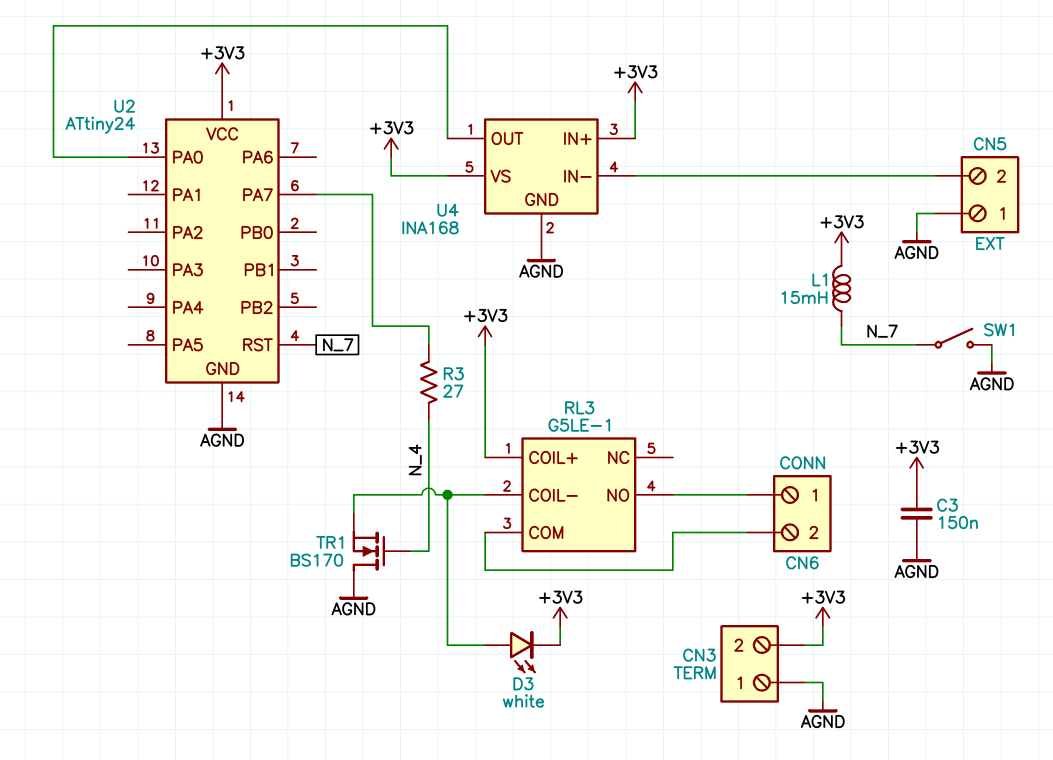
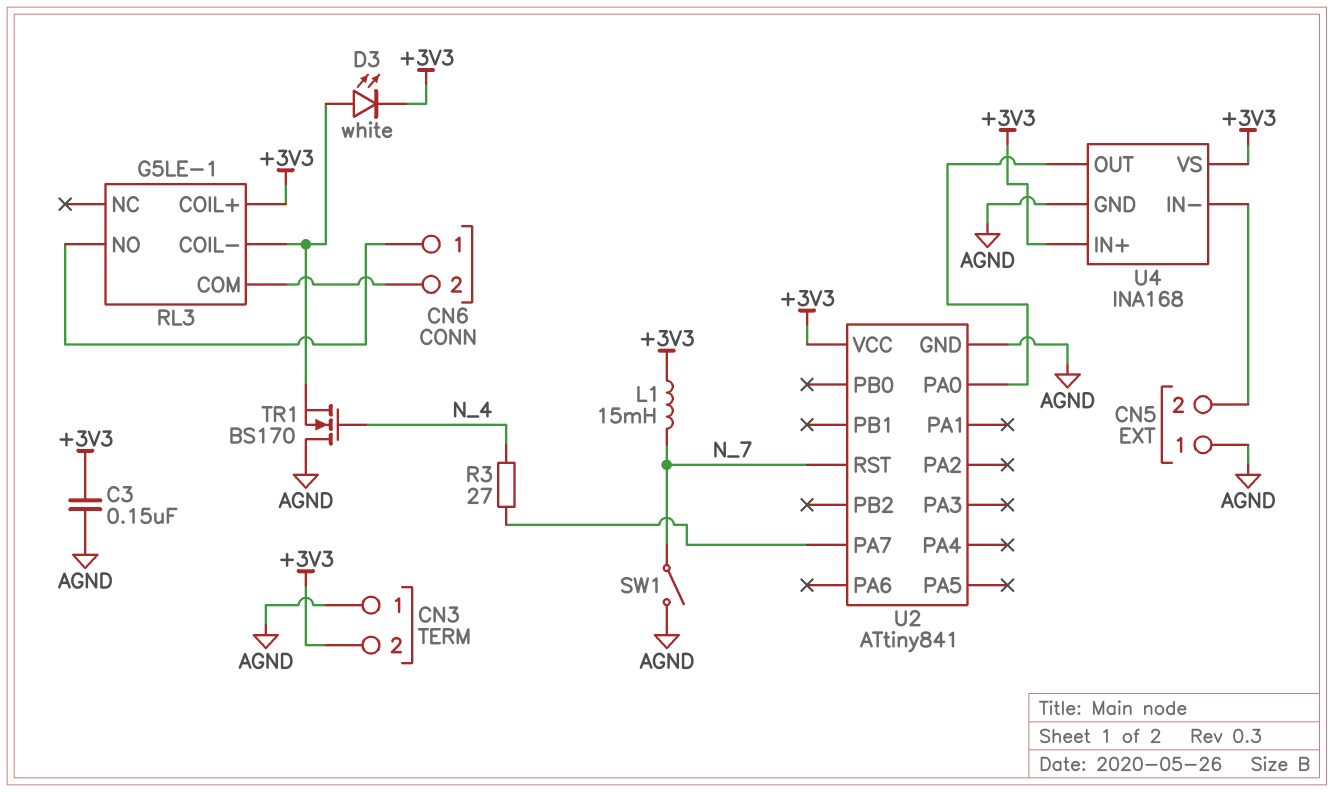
U2: ATtiny24 -> ATtiny841

